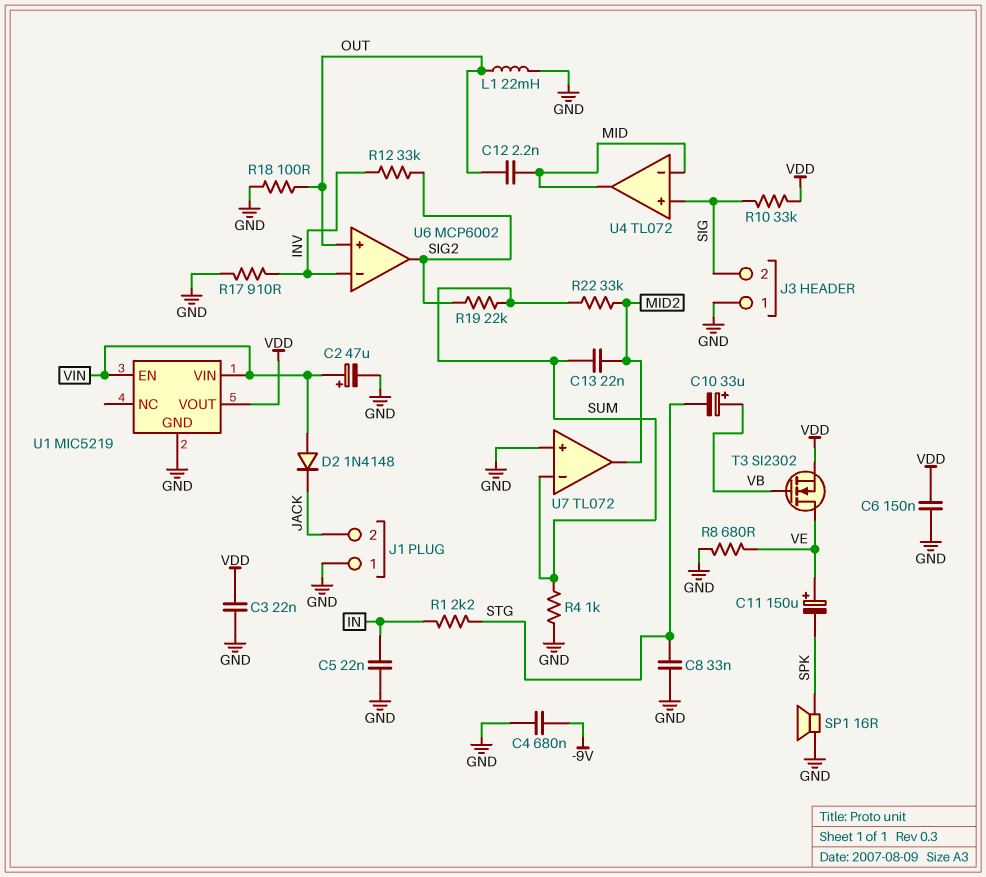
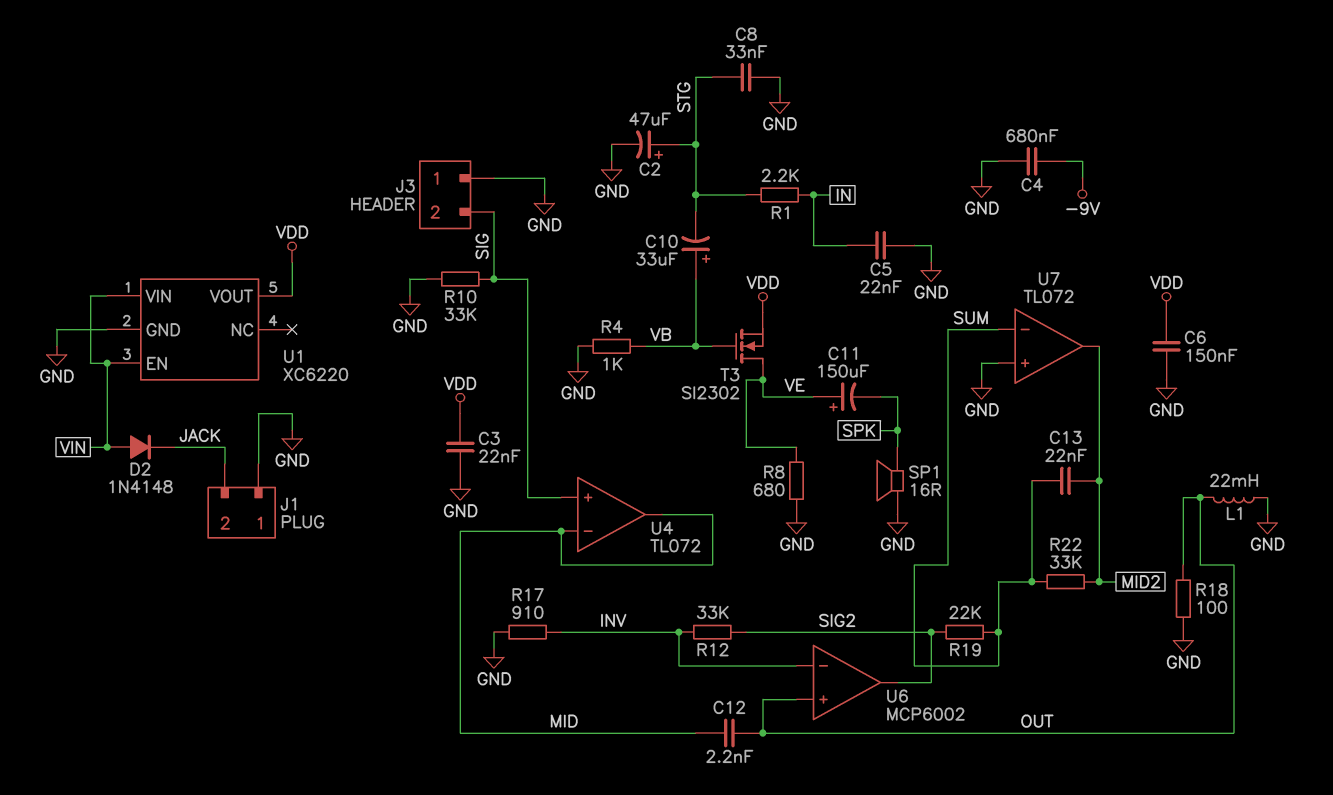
C2: 47uF (plus VIN, minus GND) -> 47uF (plus STG, minus GND)
R4: 1k (GND, SUM) -> 1k (GND, VB)
R10: 33k (SIG, VDD) -> 33k (GND, SIG)
U1: MIC5219 -> XC6220

